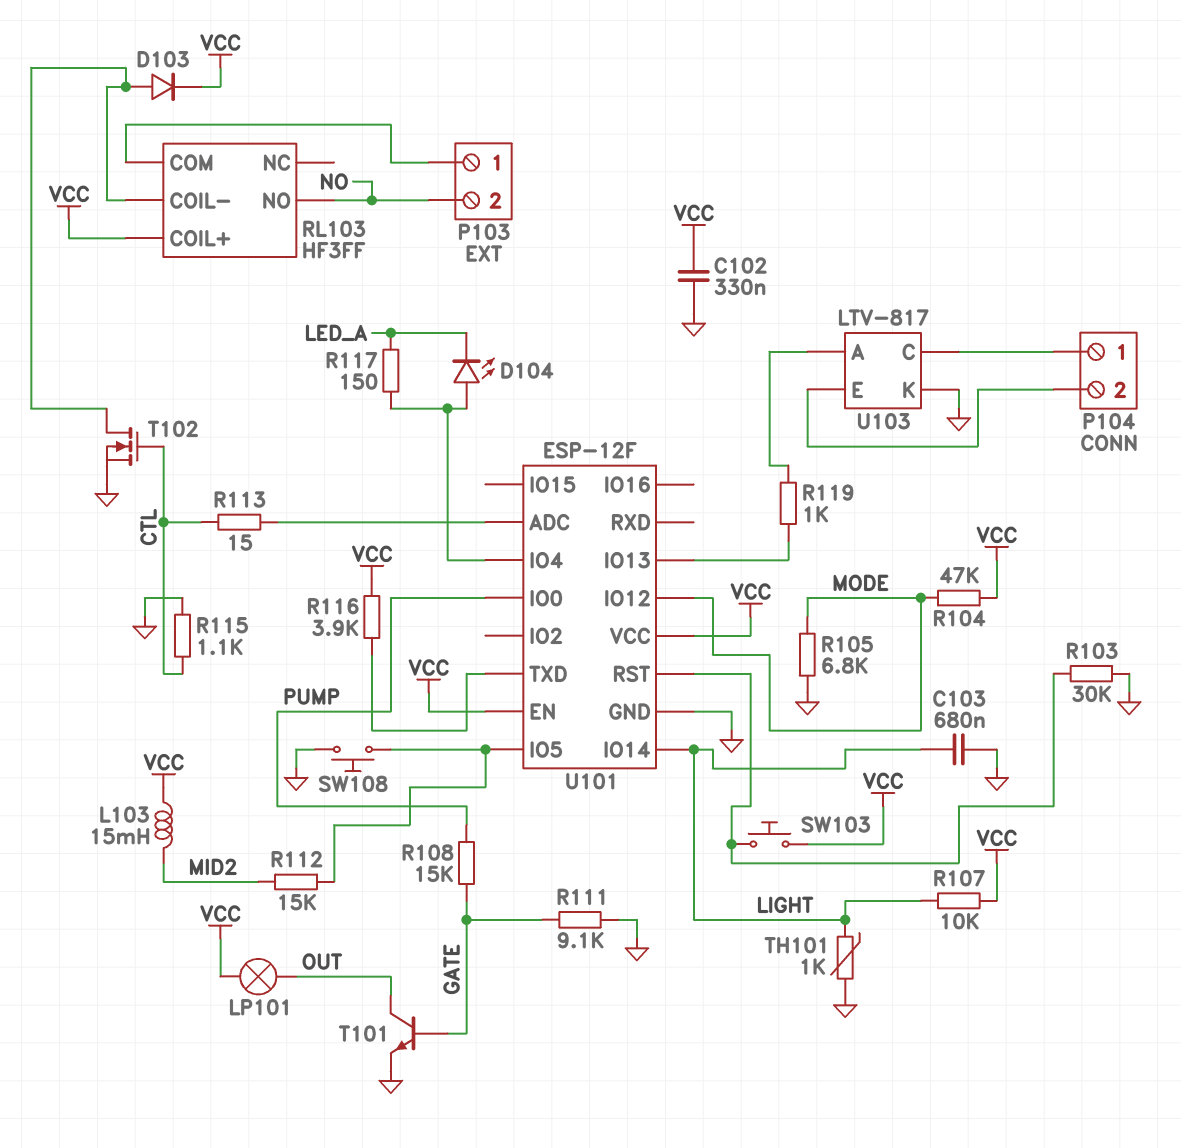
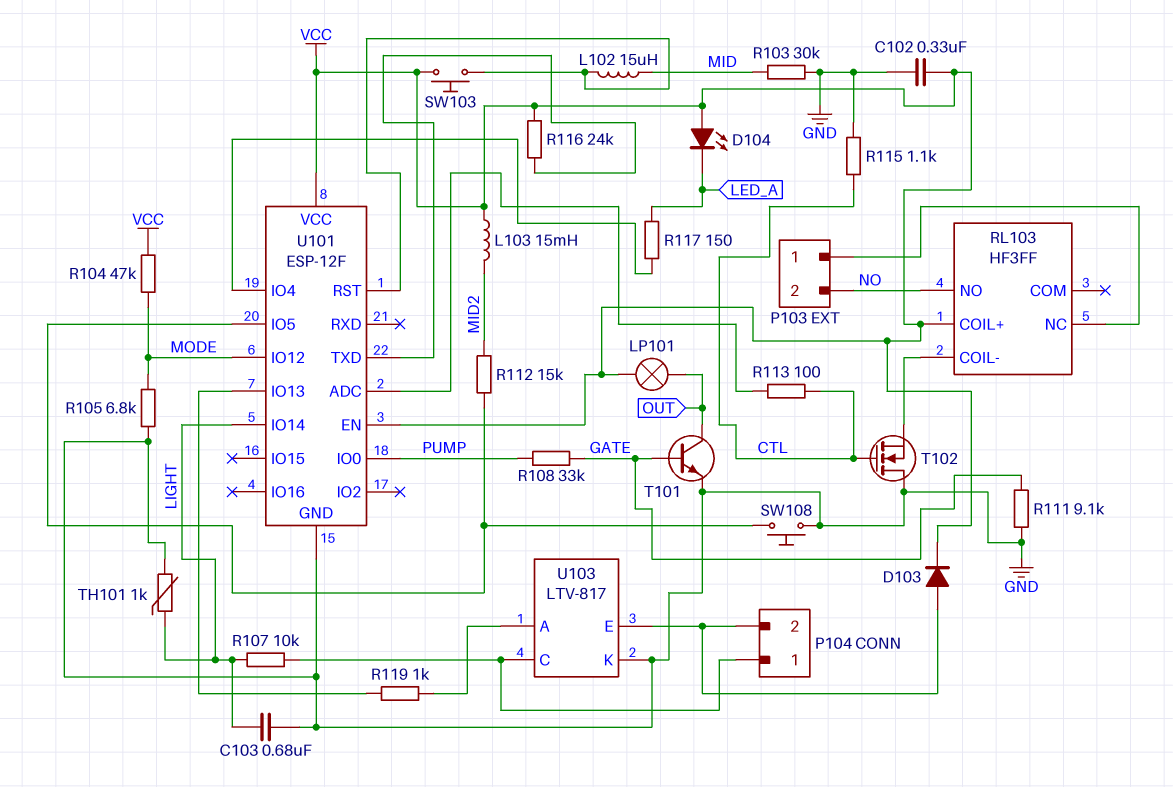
D103: diode (A RL103/COIL-, K VCC) -> diode (A P104/2, K VCC)
D104: LED (A U101/IO4, K LED_A) -> LED (A VCC, K LED_A)
L102: none -> 15uH (MID, U101/RST)
R103: 30k (GND, U101/RST) -> 30k (GND, MID)
R107: 10k (LIGHT, VCC) -> 10k (LIGHT, P104/1)
R108: 15k (GATE, PUMP) -> 33k (GATE, PUMP)
R113: 15 (CTL, U101/ADC) -> 100 (CTL, U101/ADC)
R116: 3.9k (U101/TXD, VCC) -> 24k (U101/TXD, VCC)
RL103 pin COM: P103/1 -> none
RL103 pin NC: none -> P103/1
T102: NMOS (G CTL, D RL103/COIL-, S GND) -> NMOS (G CTL, D GND, S RL103/COIL-)

